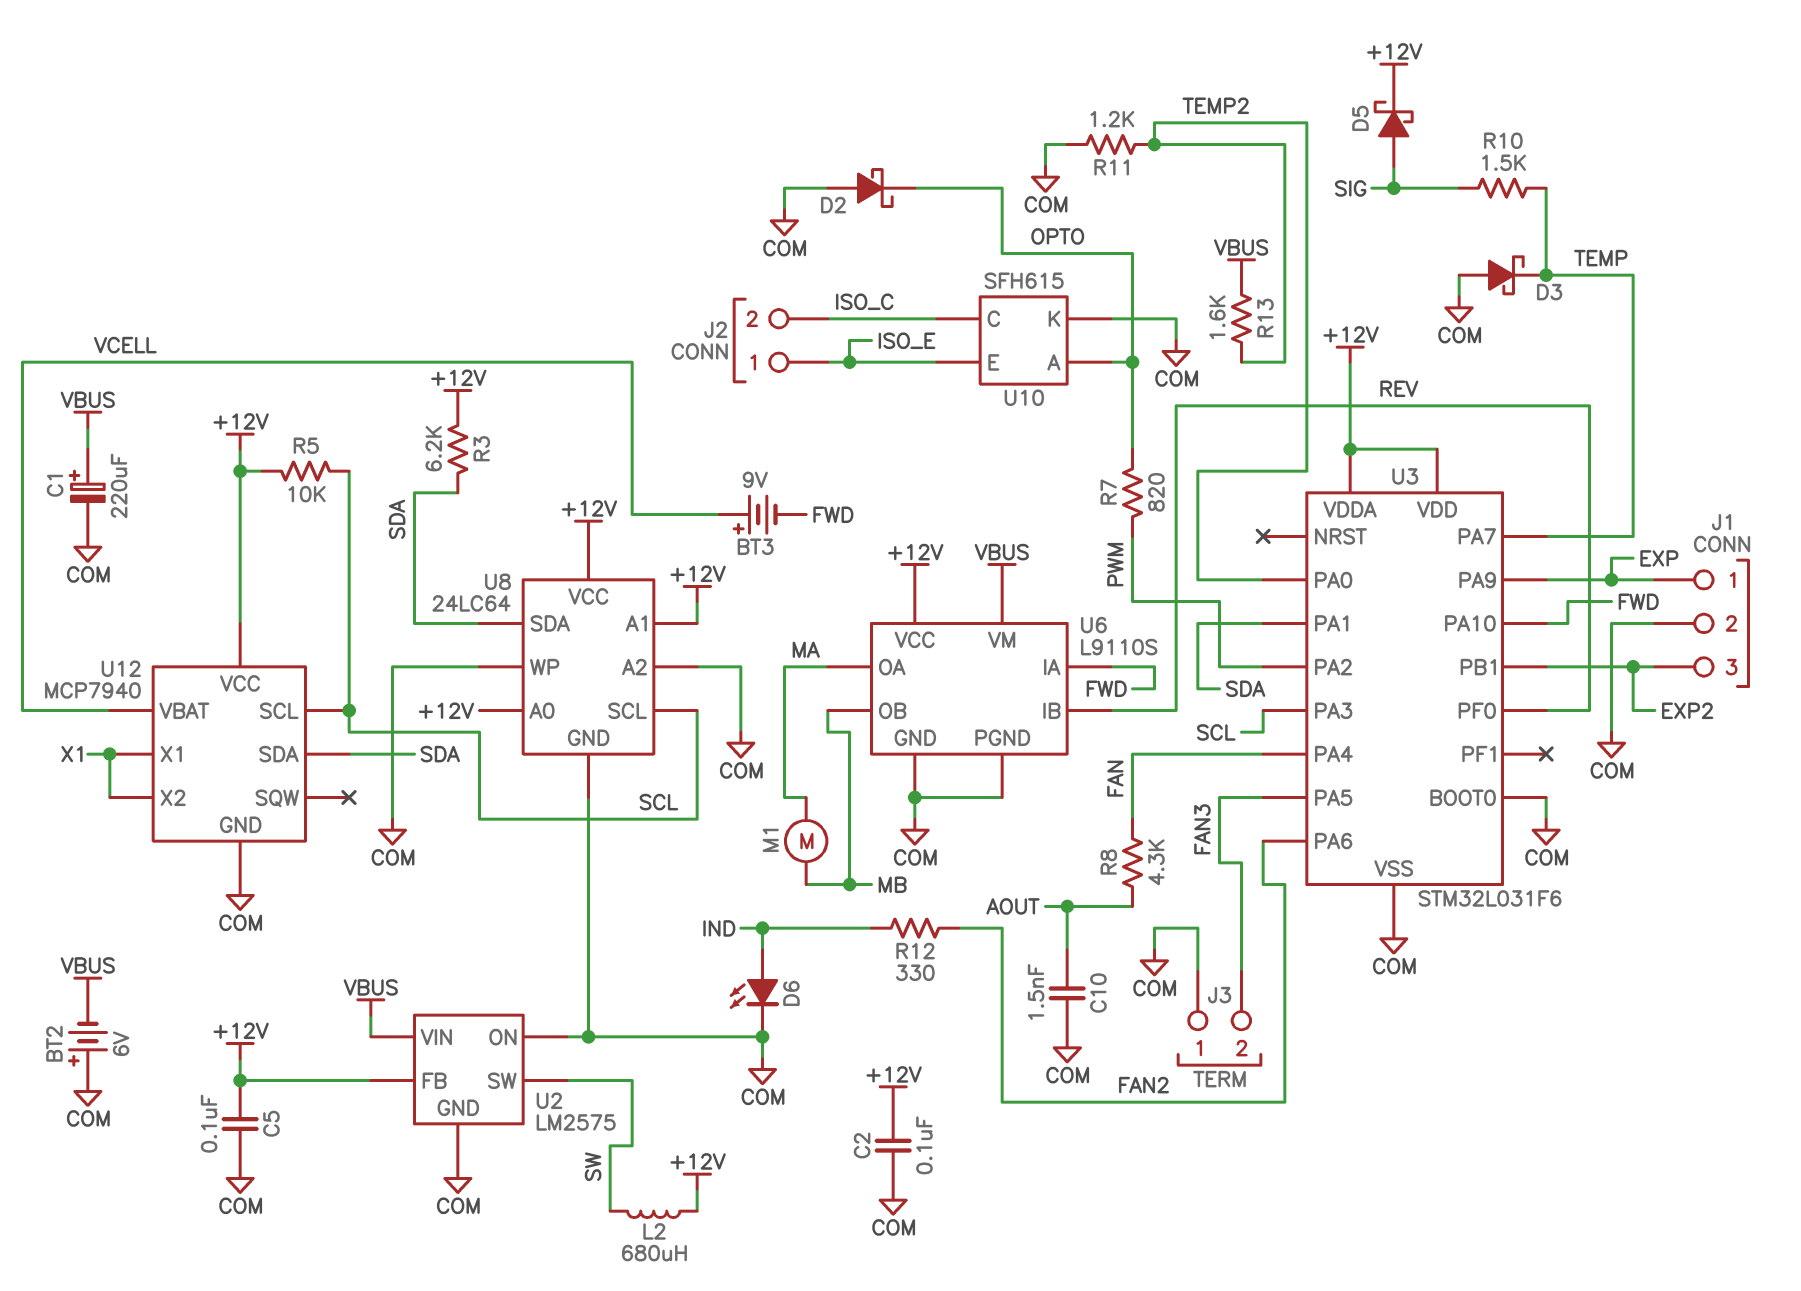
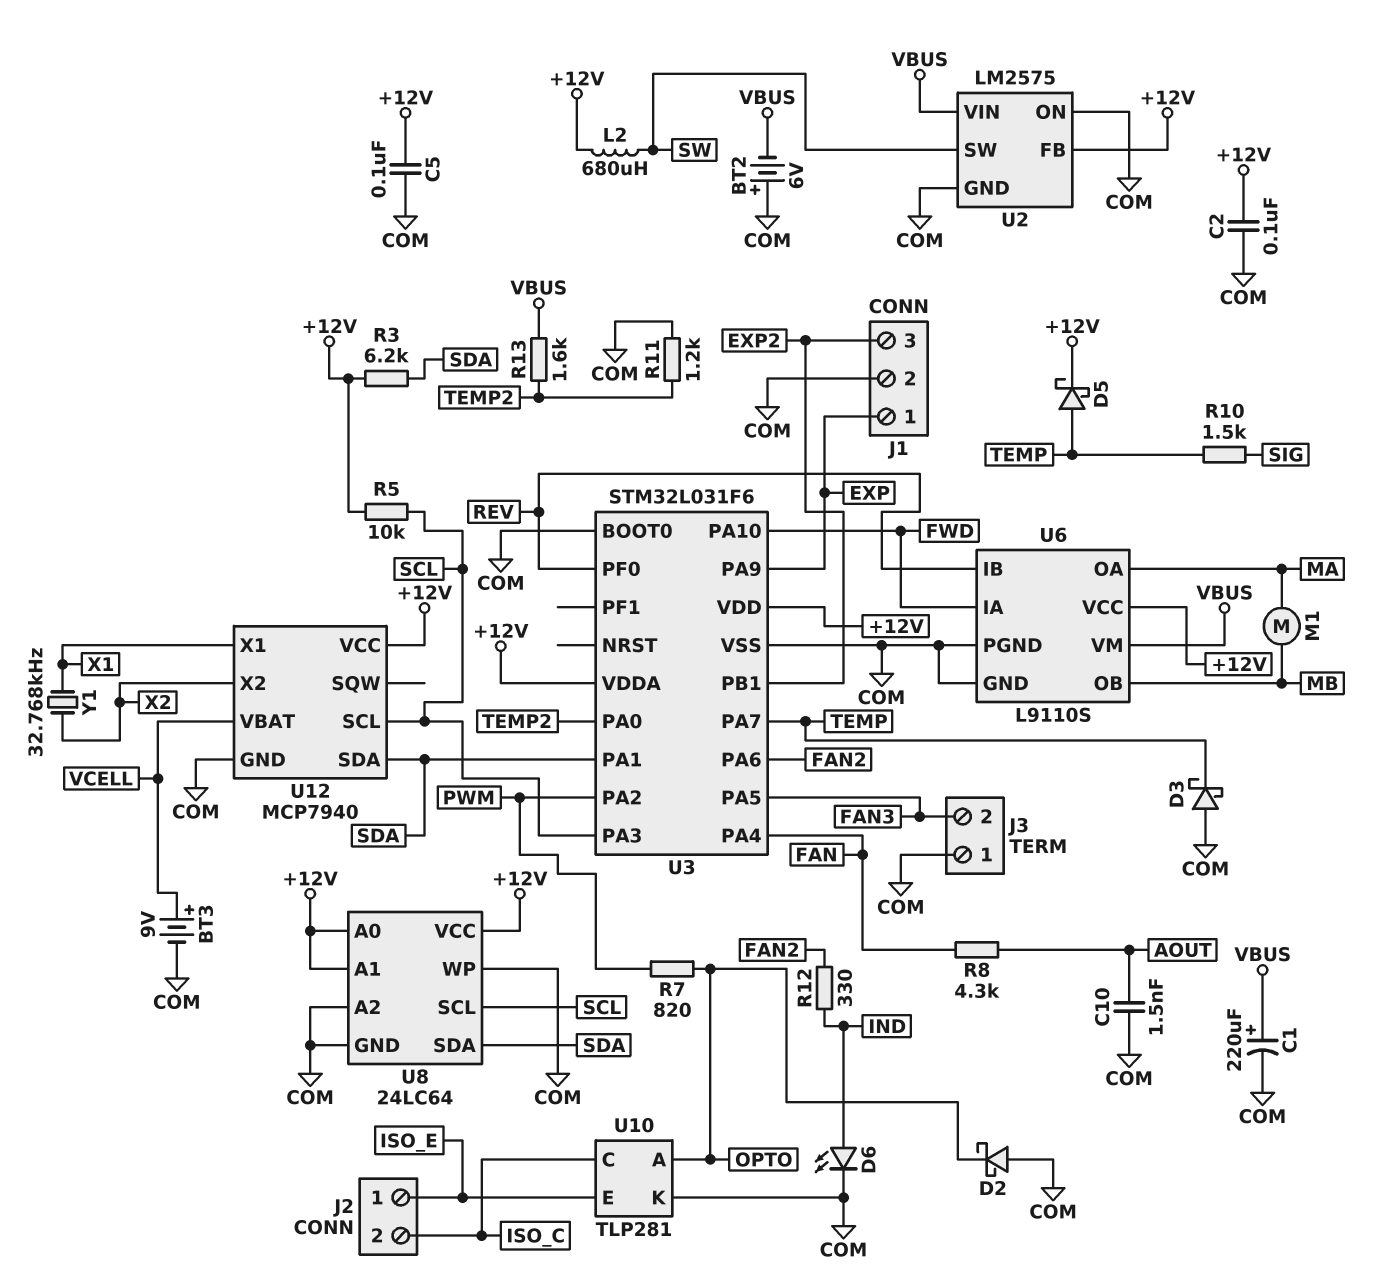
BT3: 9V (plus VCELL, minus FWD) -> 9V (plus VCELL, minus COM)
D5: schottky (A SIG, K +12V) -> schottky (A TEMP, K +12V)
U10: SFH615 -> TLP281
U12 pin X2: X1 -> X2
Y1: none -> 32.768kHz (X1, X2)

